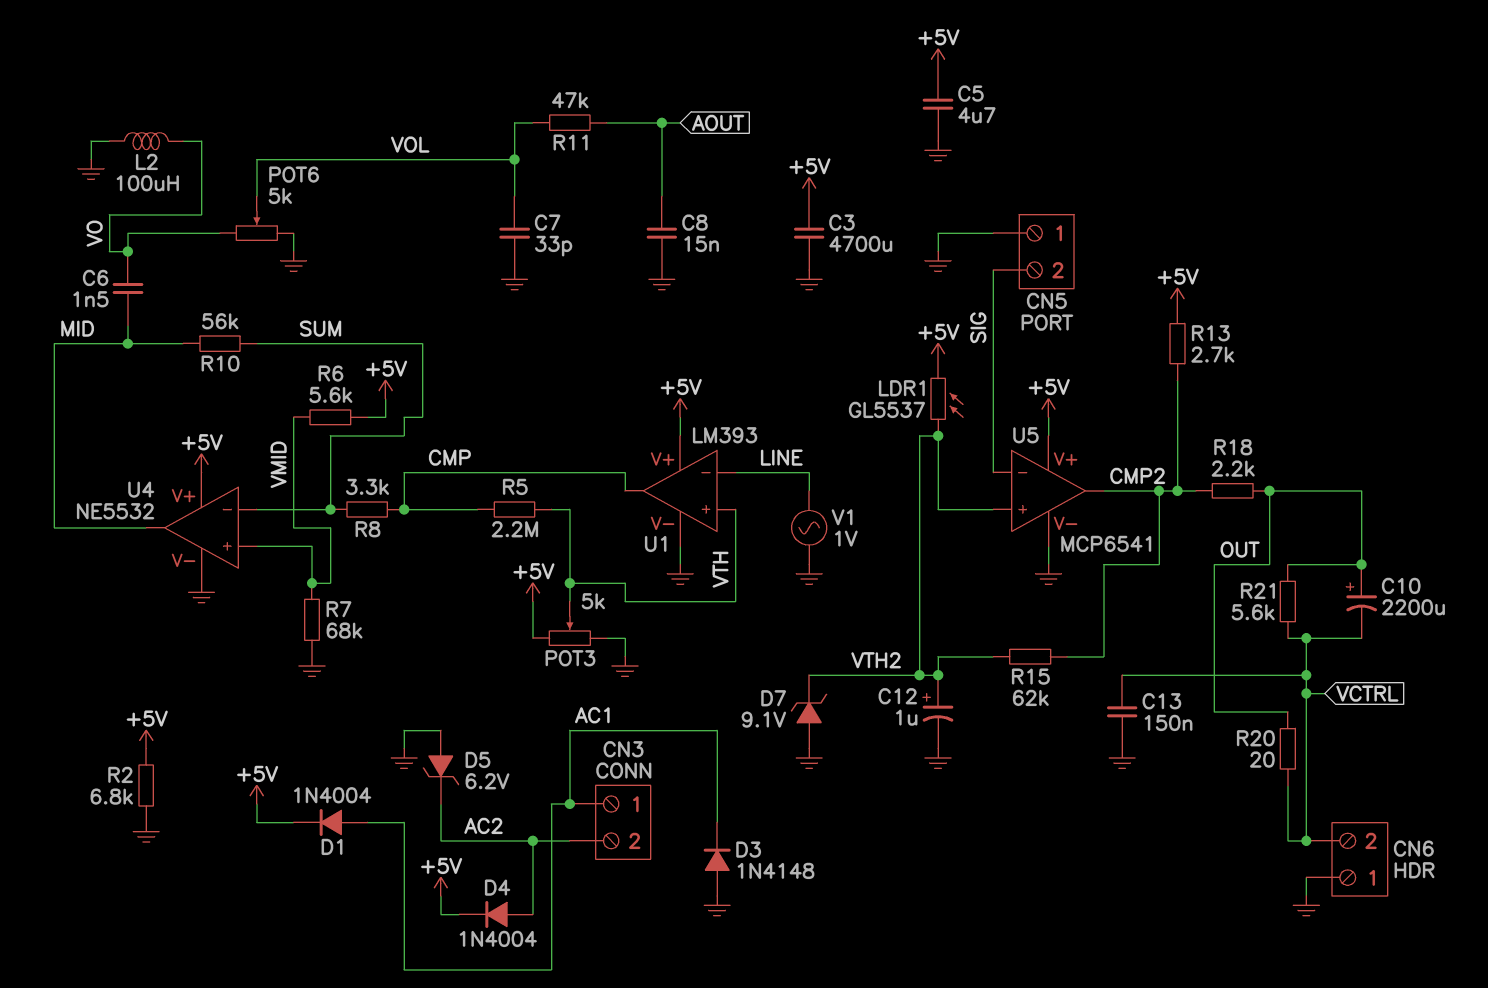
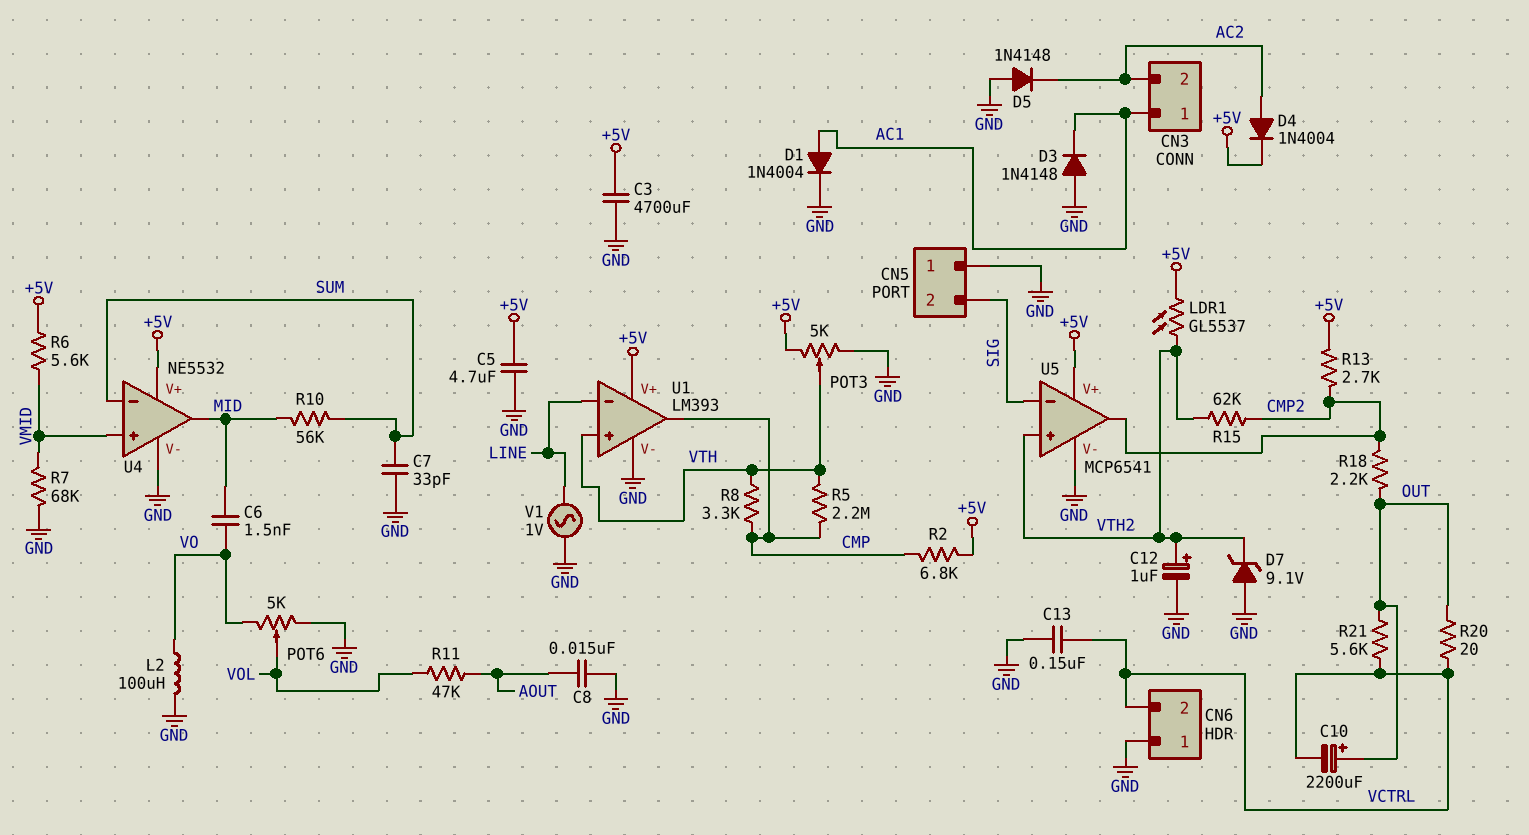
C7: 33pF (GND, VOL) -> 33pF (GND, SUM)
D1: diode 1N4004 (A AC1, K +5V) -> diode 1N4004 (A AC1, K GND)
D5: zener 6.2V (A GND, K AC2) -> diode 1N4148 (A GND, K AC2)
R2: 6.8k (+5V, GND) -> 6.8k (+5V, CMP)
R8: 3.3k (CMP, SUM) -> 3.3k (CMP, VTH)

